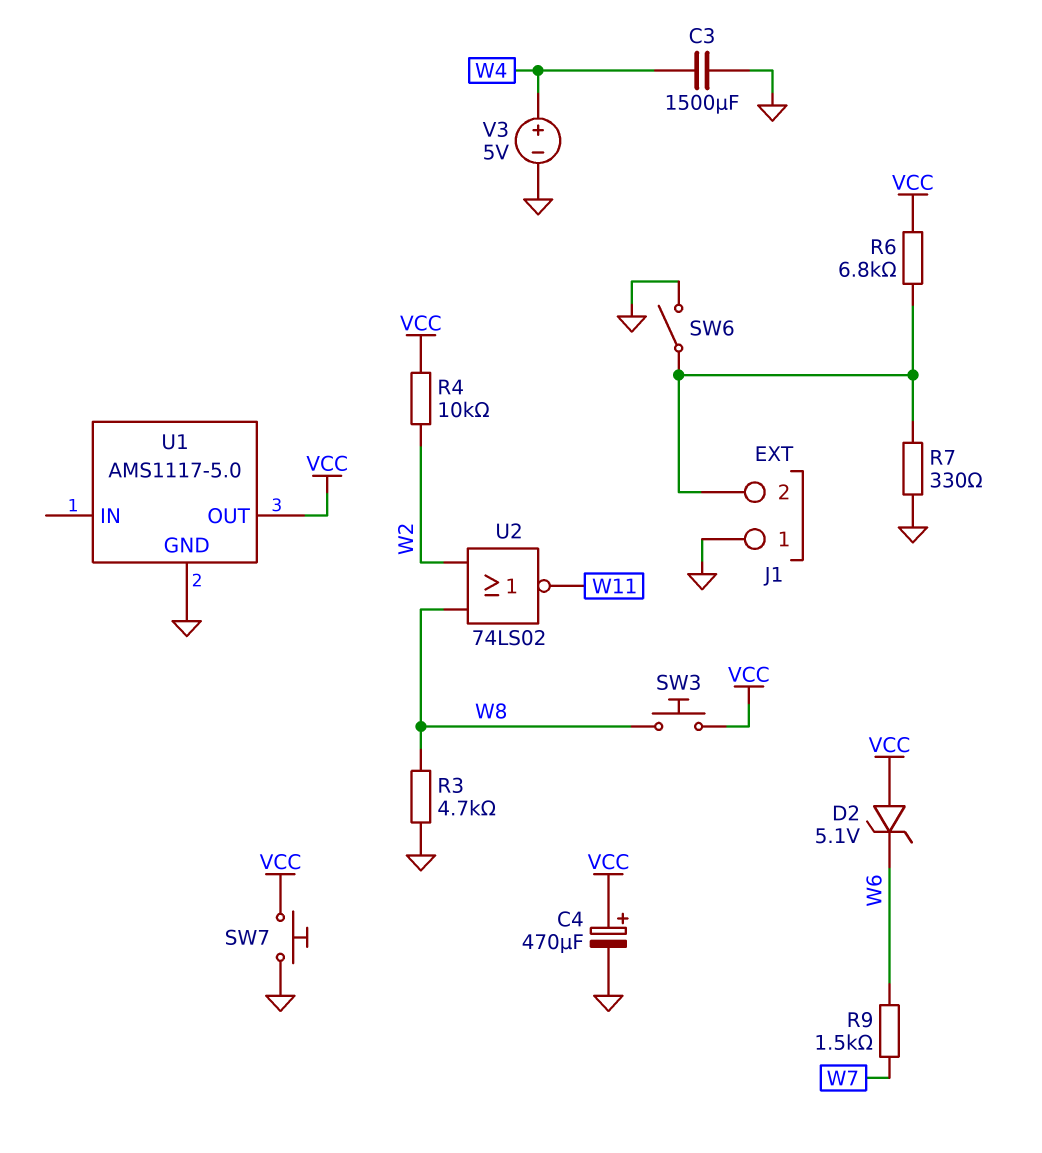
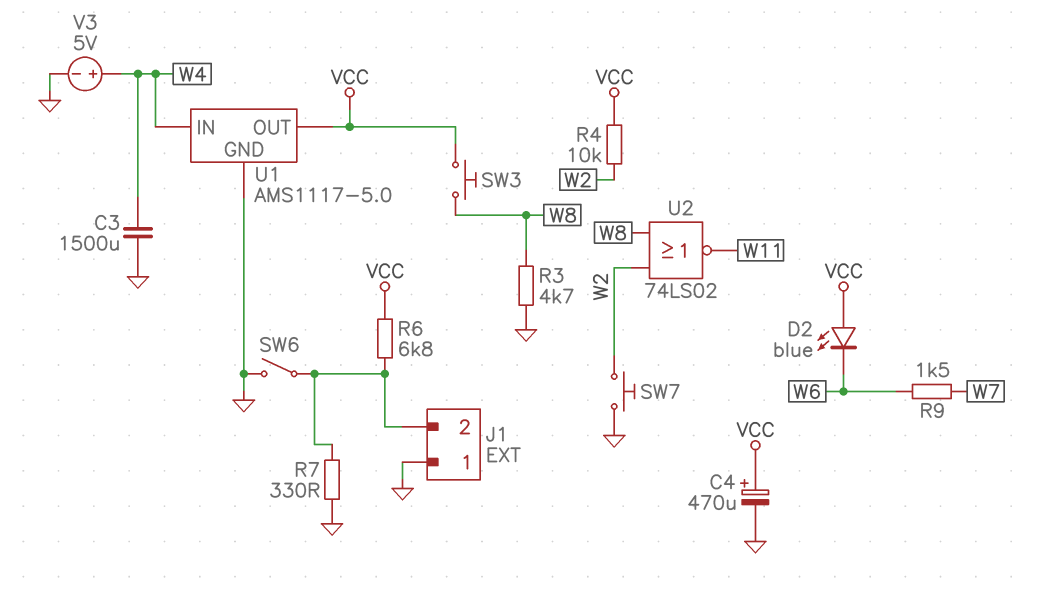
D2: zener 5.1V (A VCC, K W6) -> LED blue (A VCC, K W6)
SW7: button (GND, VCC) -> button (GND, W2)
U1 pin IN: none -> W4

